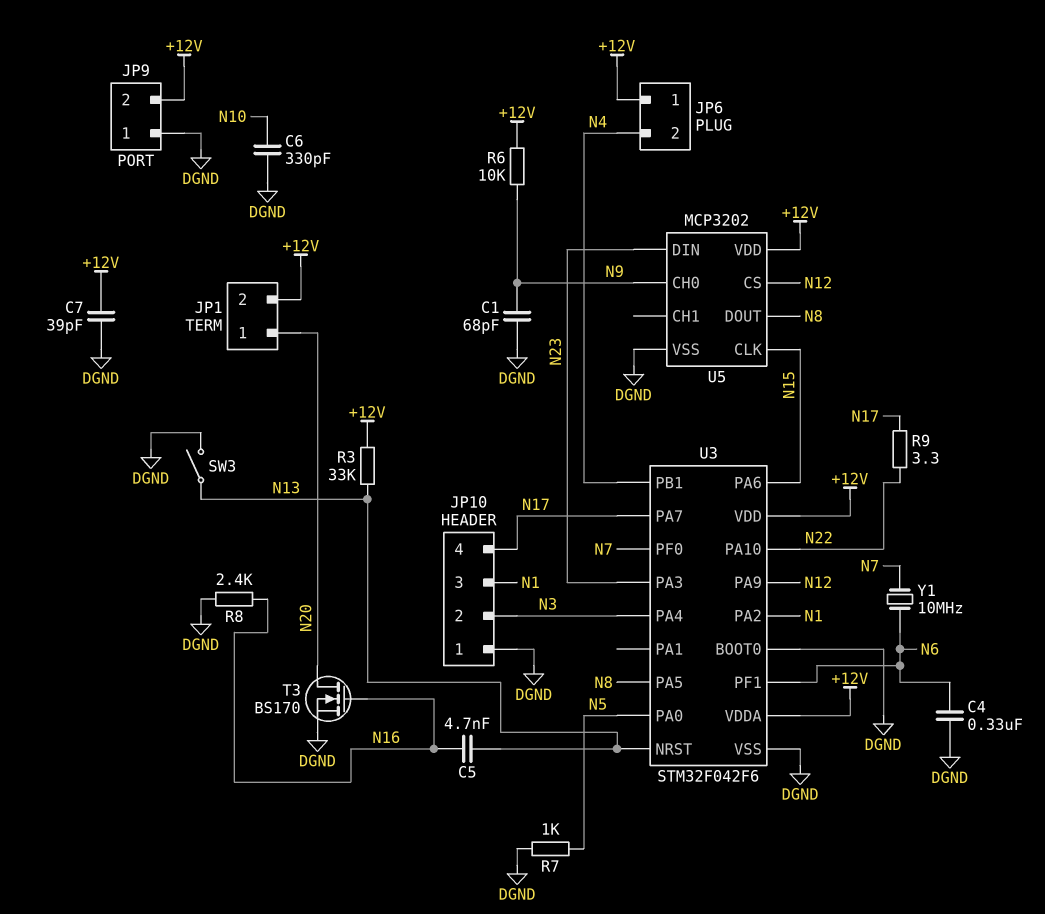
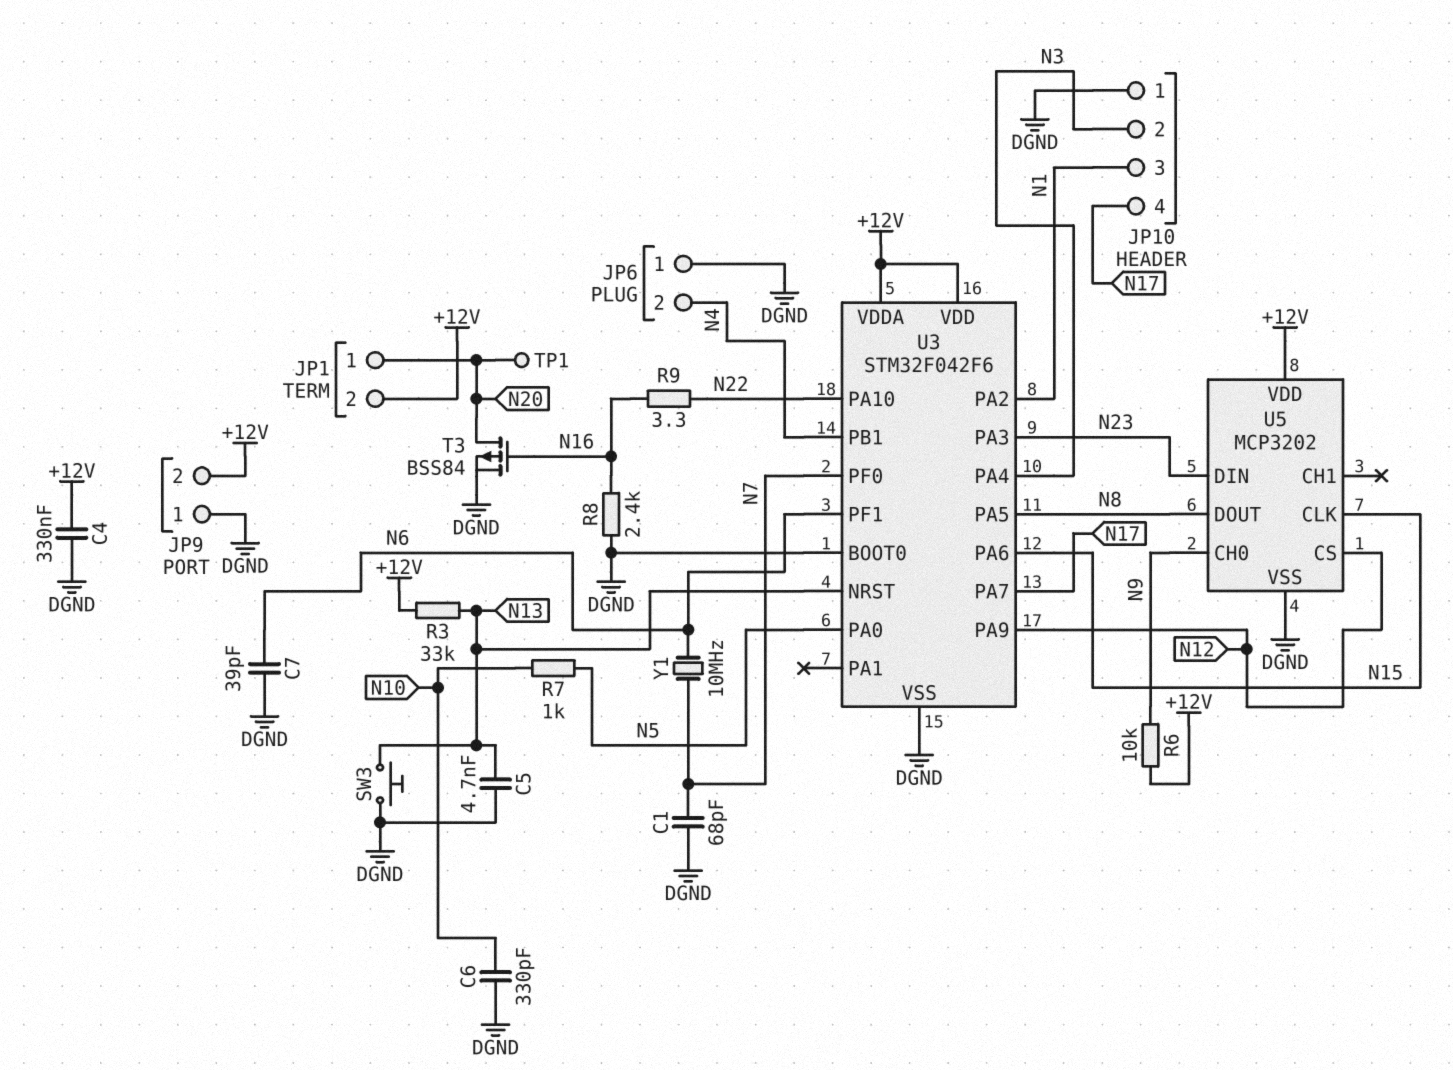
C1: 68pF (DGND, N9) -> 68pF (DGND, N7)
C4: 330nF (DGND, N6) -> 330nF (+12V, DGND)
C5: 4.7nF (N13, N16) -> 4.7nF (DGND, N13)
C7: 39pF (+12V, DGND) -> 39pF (DGND, N6)
JP6 pin 1: +12V -> DGND
R7: 1k (DGND, N5) -> 1k (N5, N10)
R9: 3.3 (N17, N22) -> 3.3 (N16, N22)
SW3: switch (DGND, N13) -> button (DGND, N13)
T3: NMOS BS170 (G N16, D N20, S DGND) -> PMOS BSS84 (G N16, D N20, S DGND)
TP1: none -> test point (N20)

